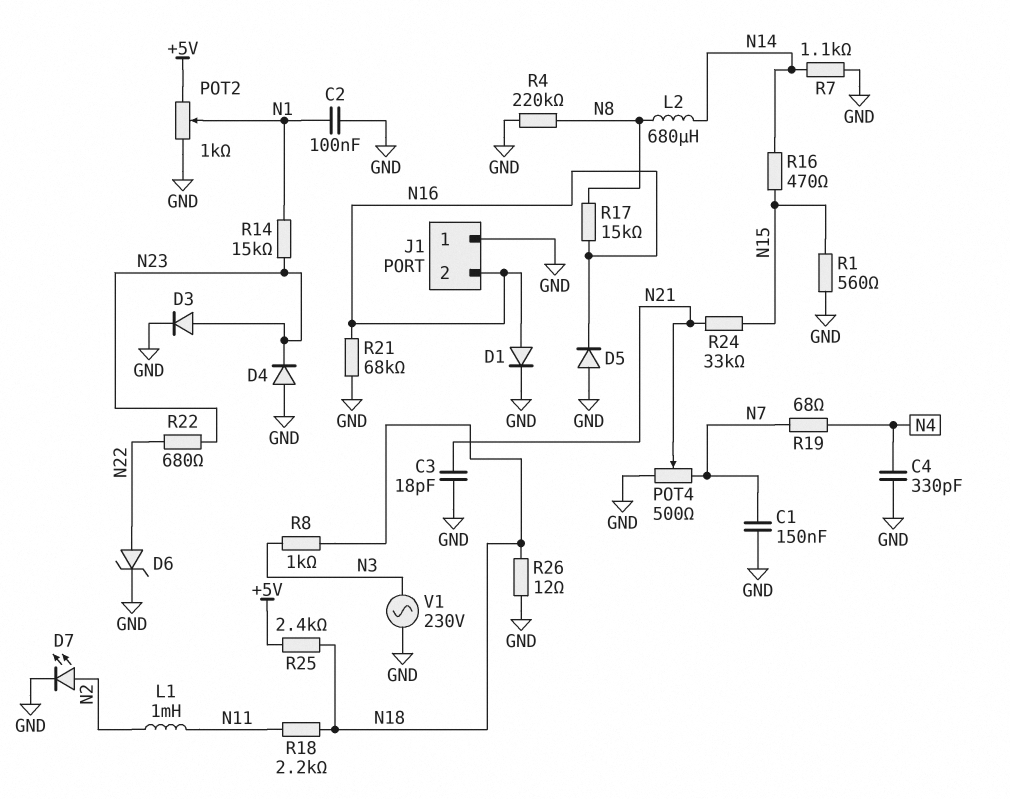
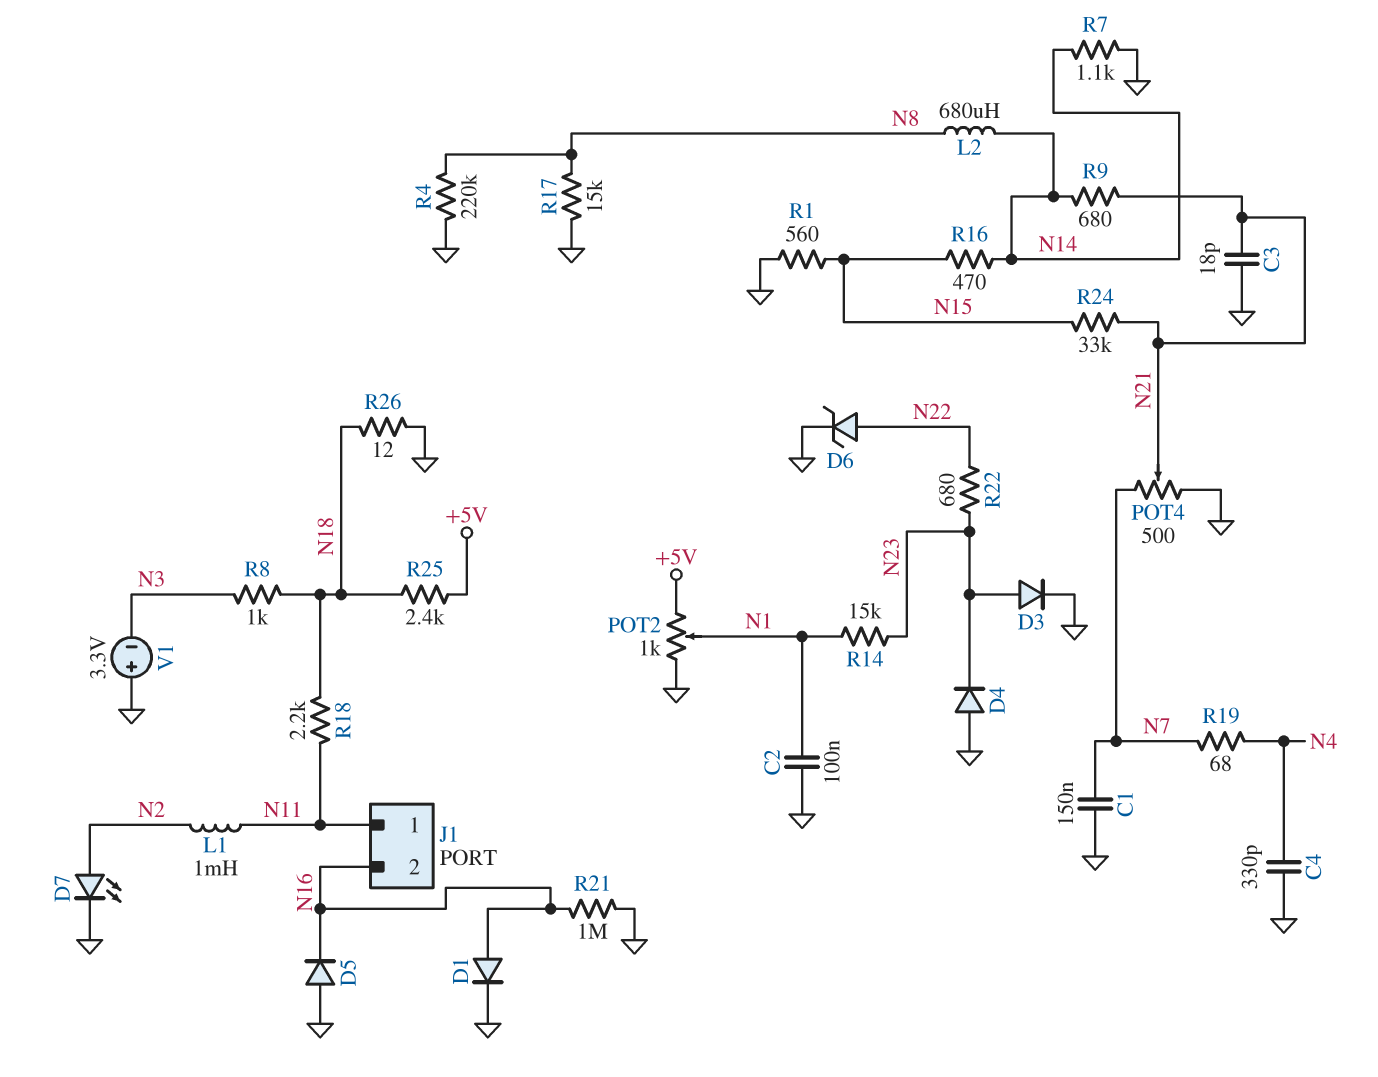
J1 pin 1: GND -> N11
R9: none -> 680 (N14, N21)
R17: 15k (N8, N16) -> 15k (GND, N8)
R21: 68k (GND, N16) -> 1M (GND, N16)
V1: AC 230V (GND, N3) -> 3.3V (plus GND, minus N3)

